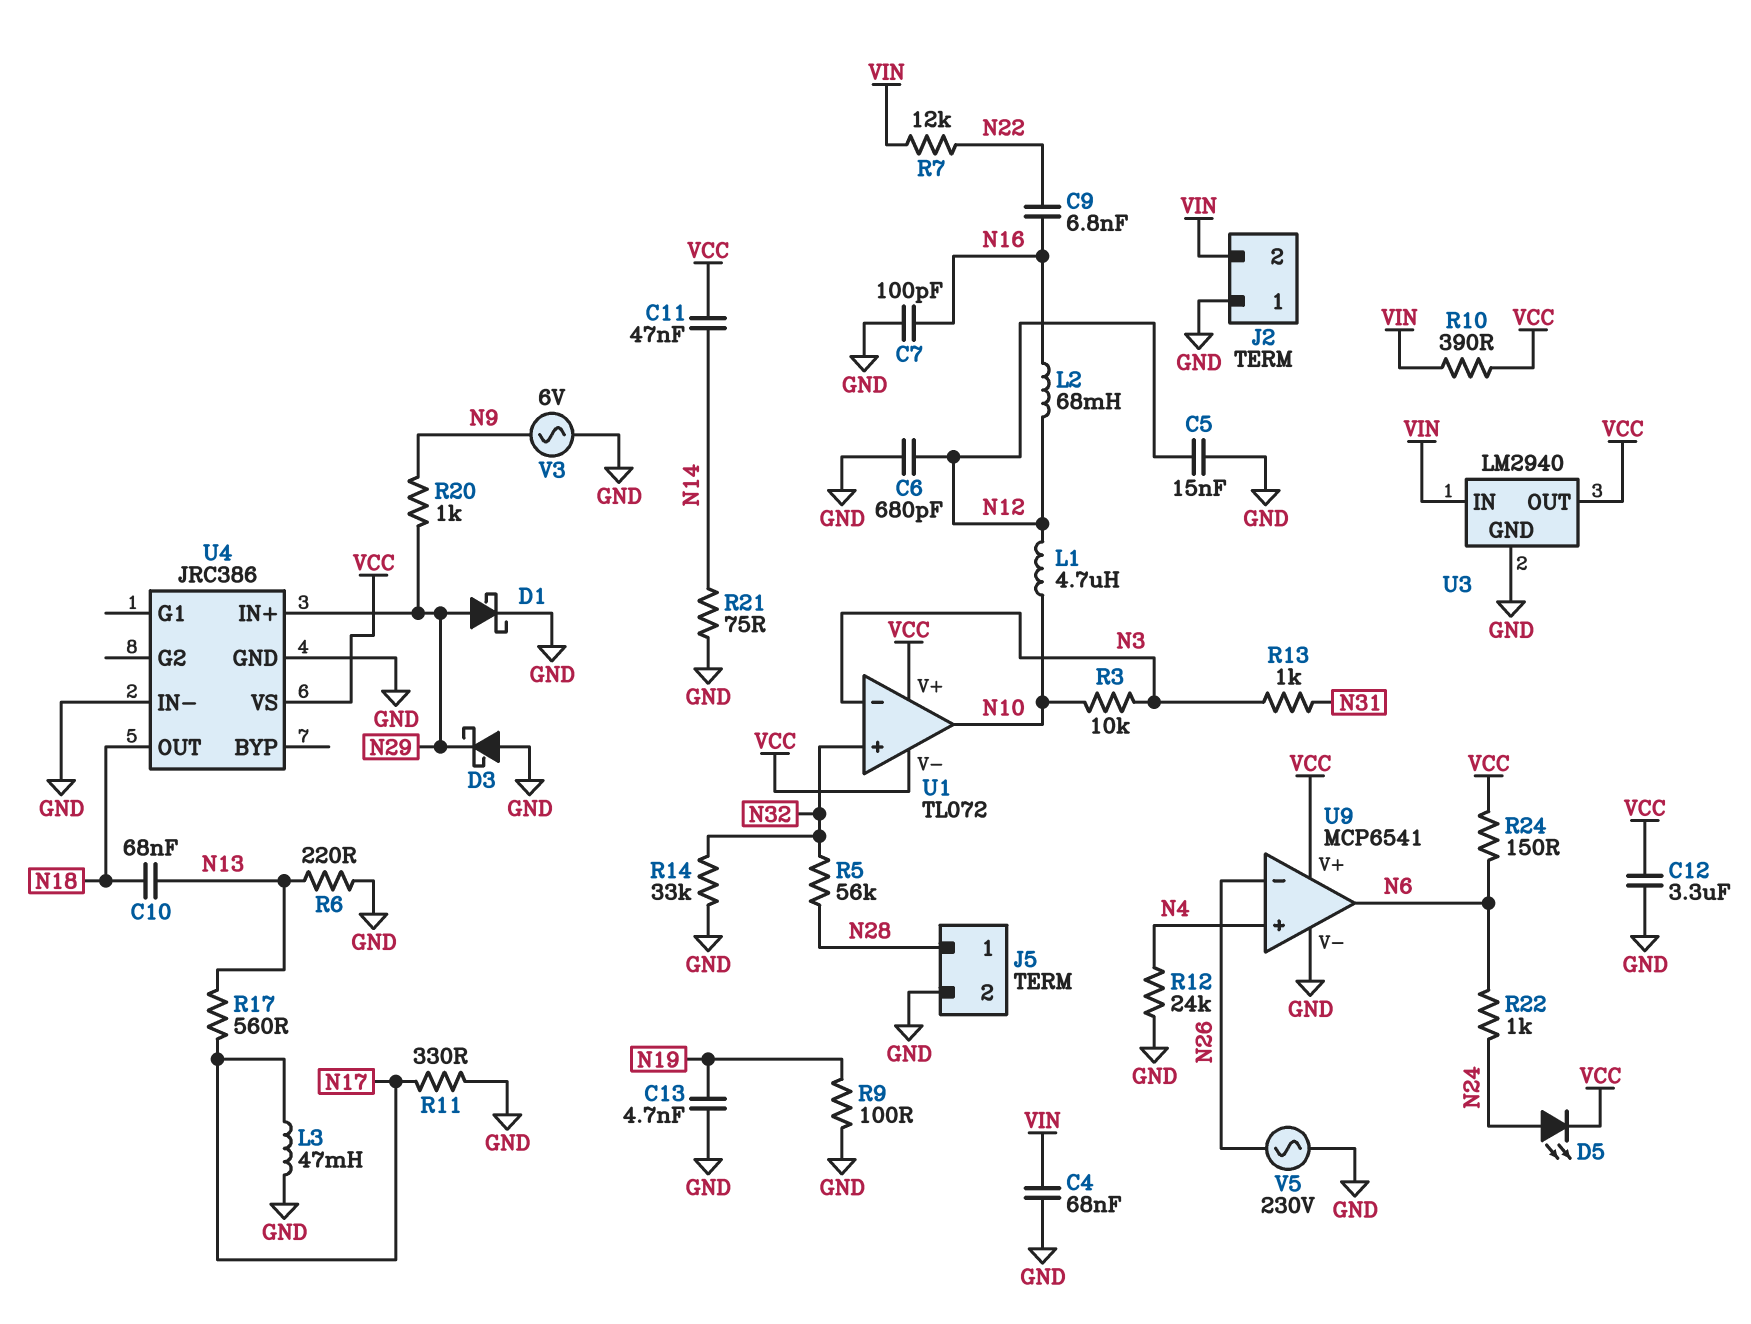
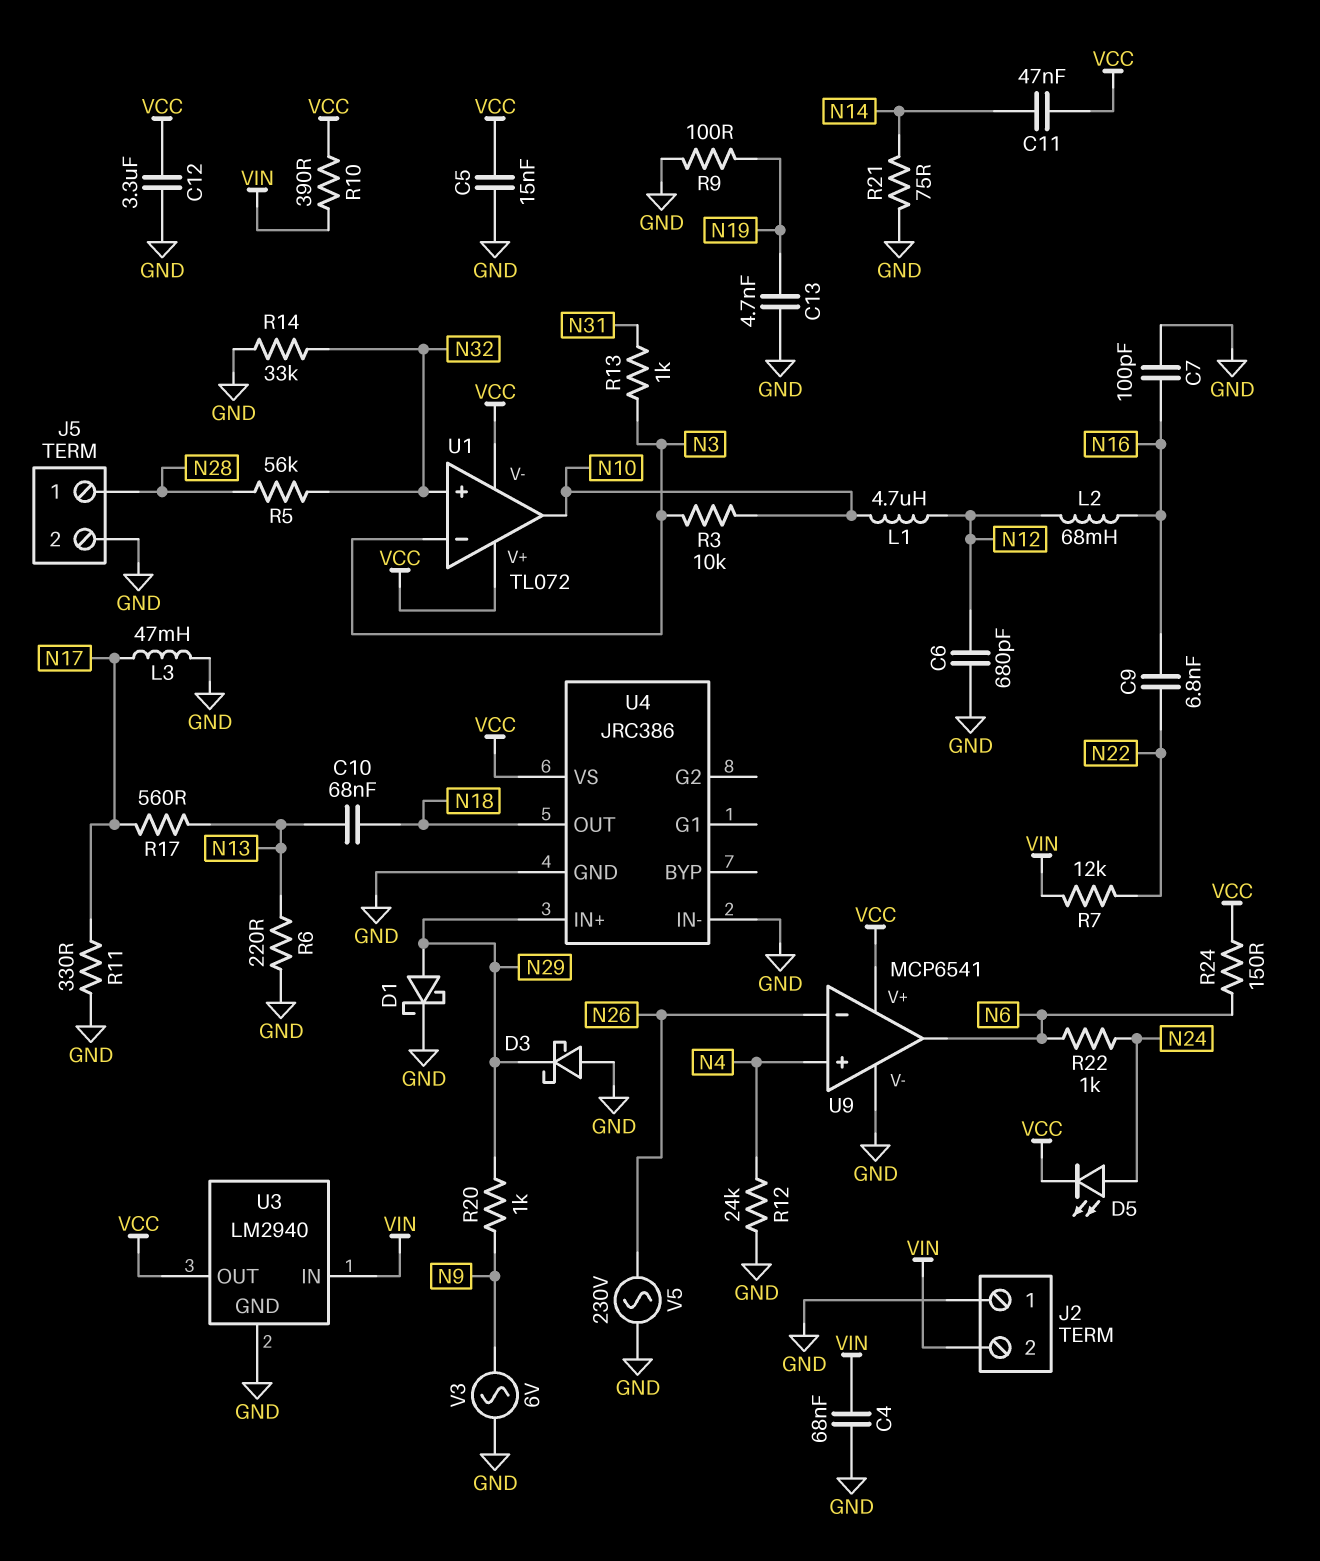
C5: 15nF (GND, N12) -> 15nF (GND, VCC)

